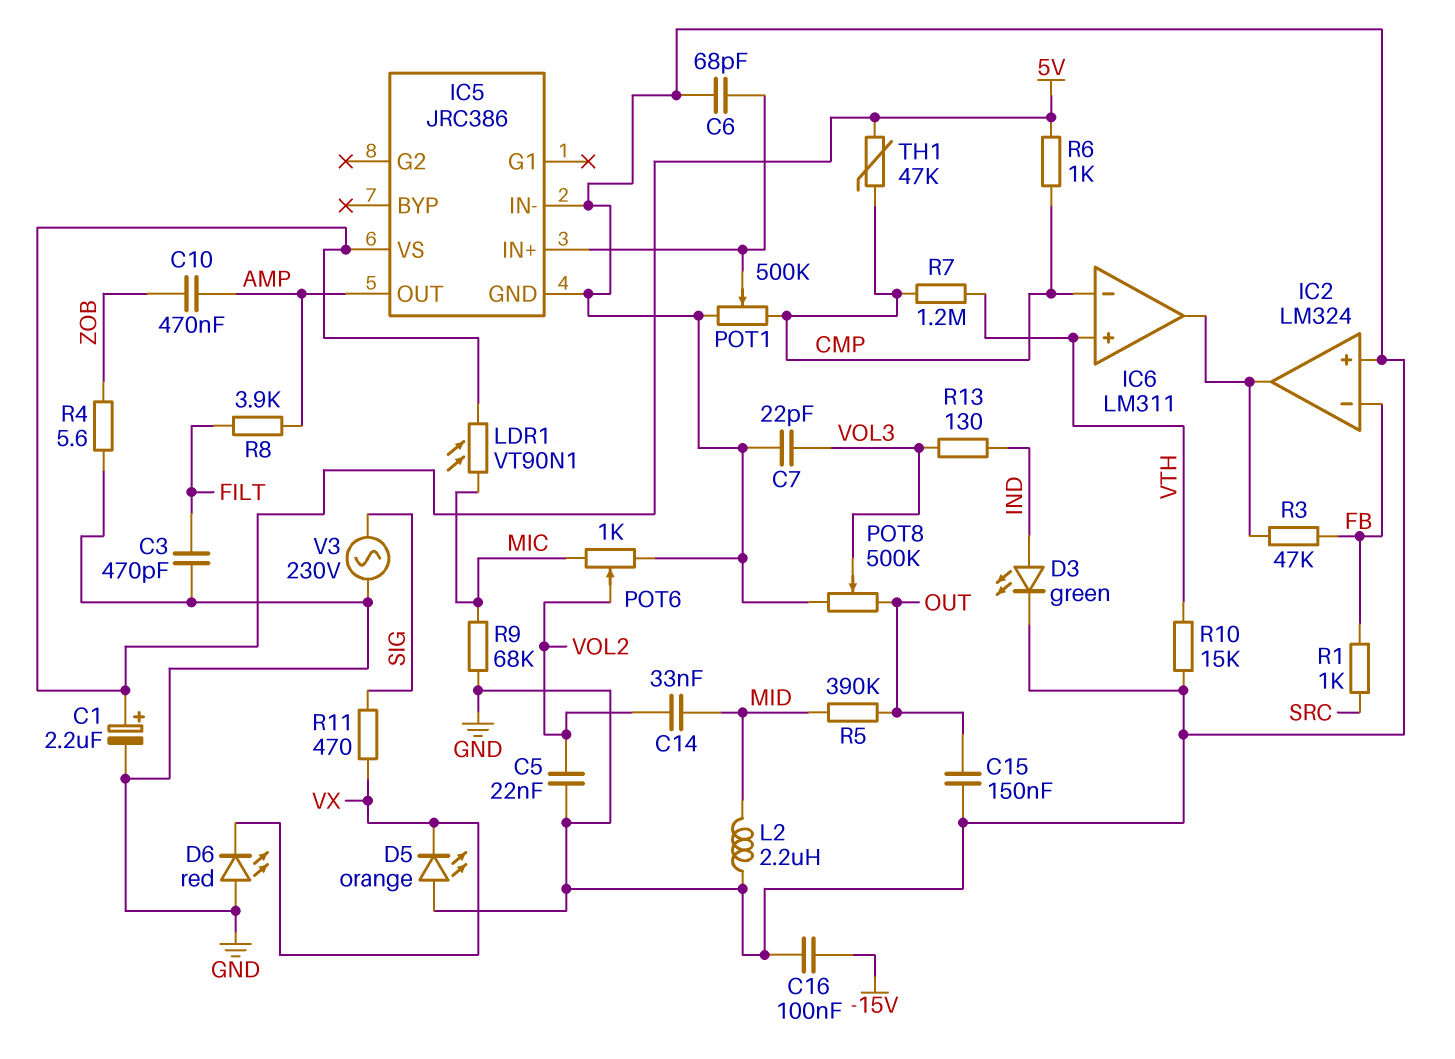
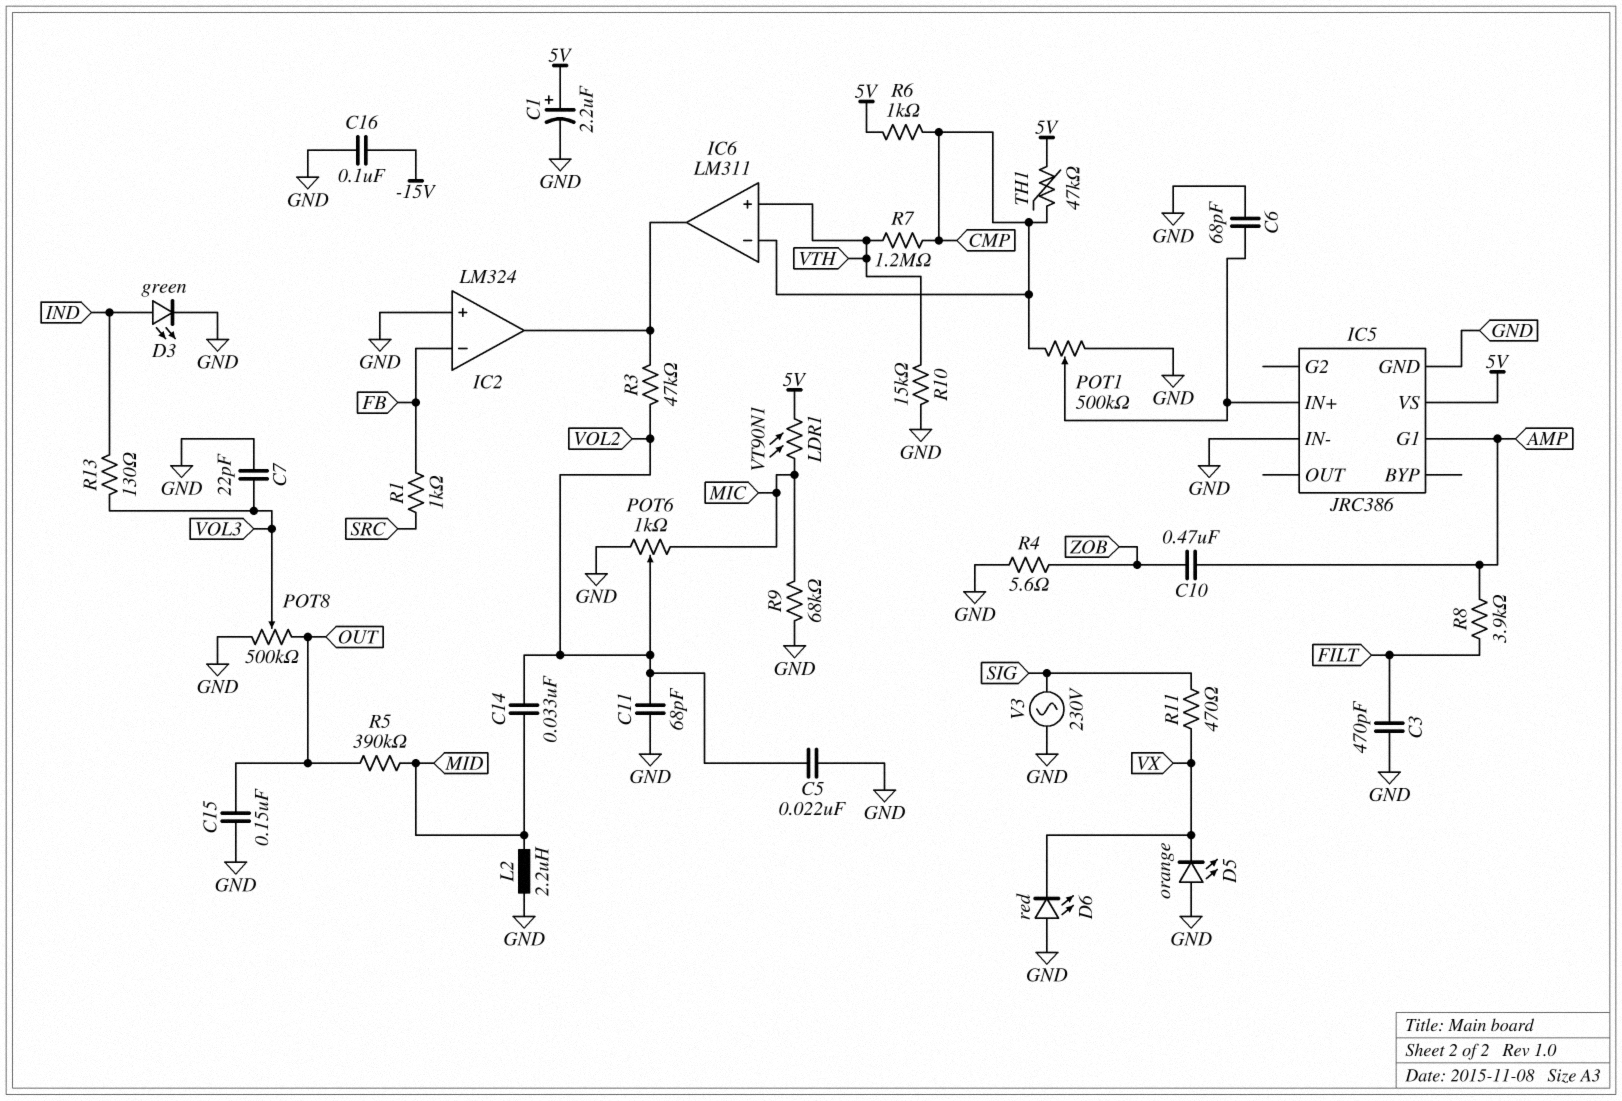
C11: none -> 68pF (GND, VOL2)
IC5 pin G1: none -> AMP
IC5 pin OUT: AMP -> none
R3: 47k (FB, IC2/out) -> 47k (IC2/out, VOL2)

